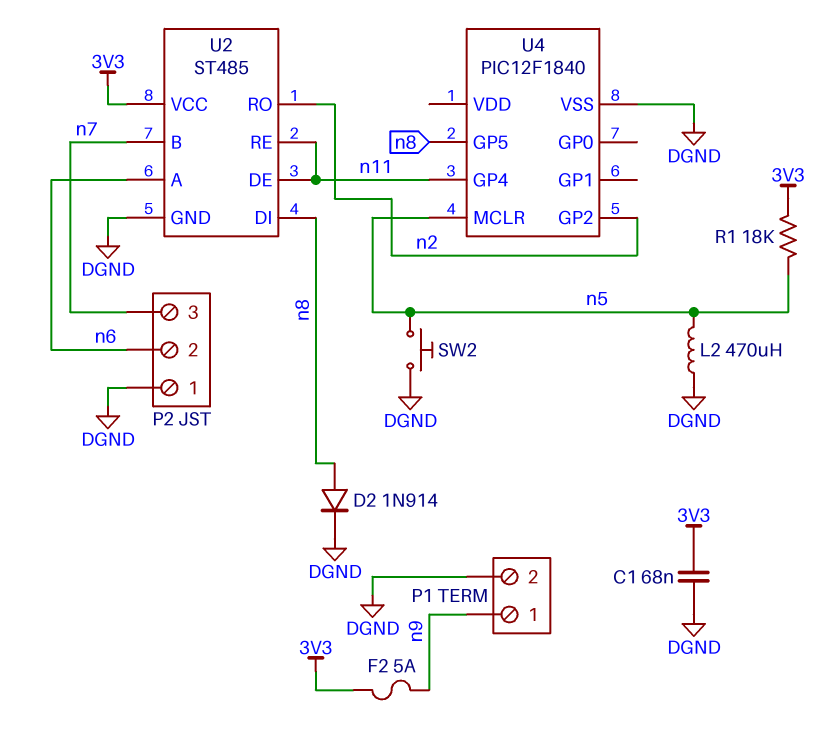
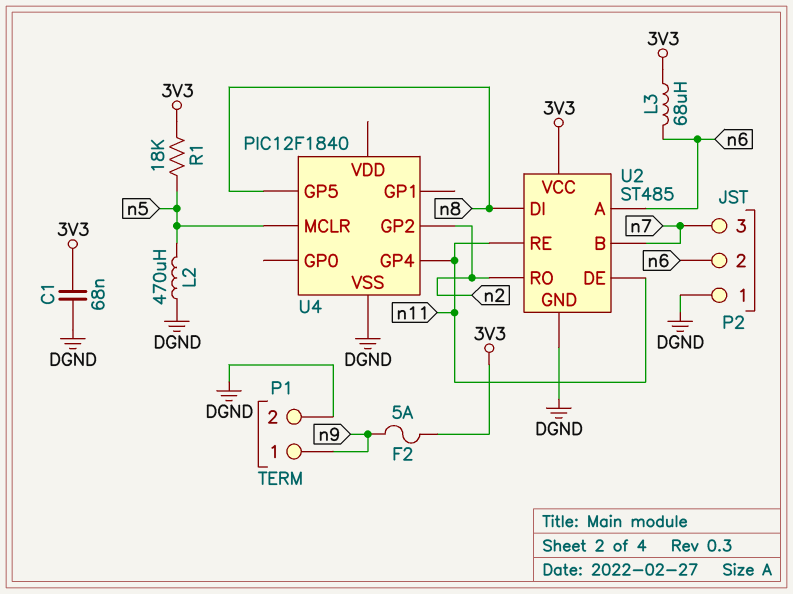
D2: diode 1N914 (A n8, K DGND) -> none
L3: none -> 68uH (3V3, n6)
SW2: button (DGND, n5) -> none

